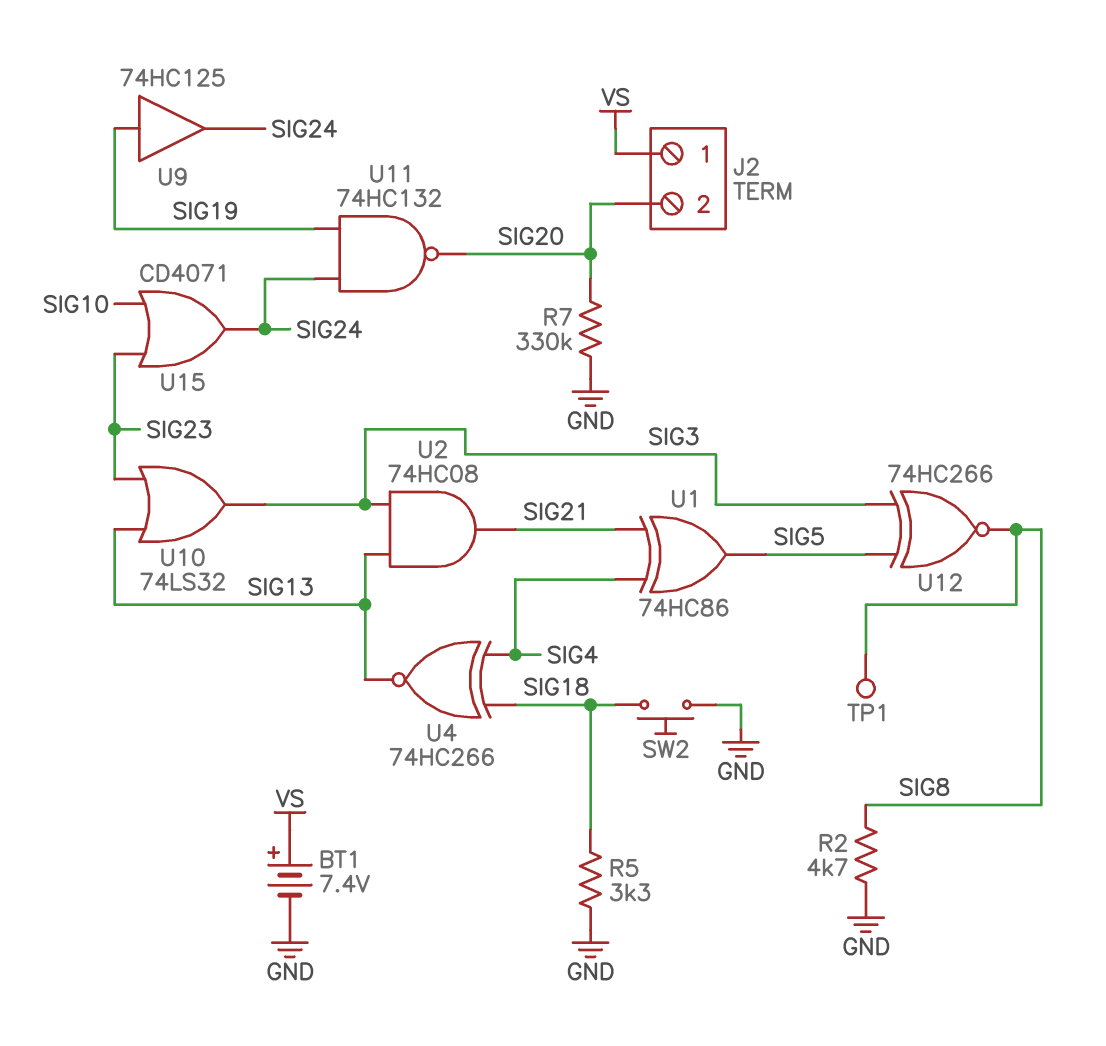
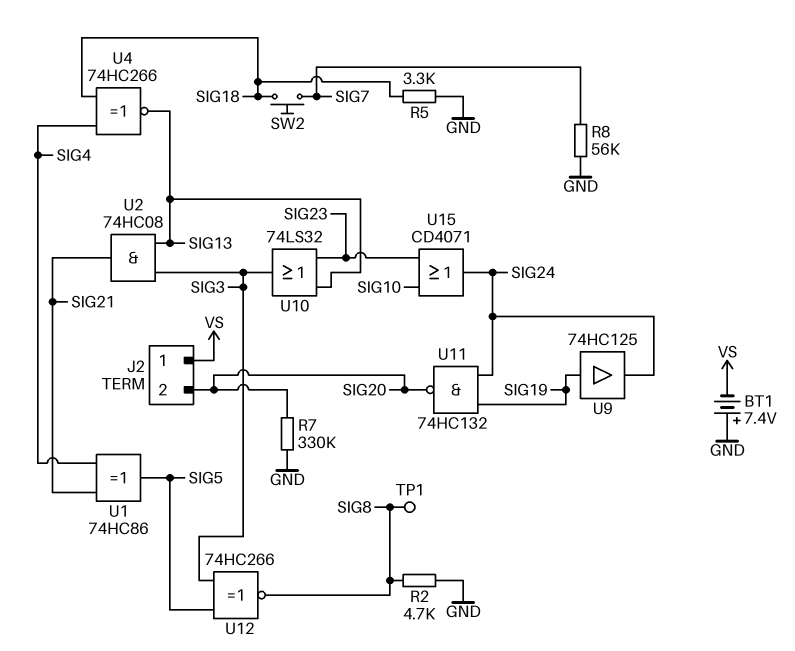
BT1: 7.4V (plus VS, minus GND) -> 7.4V (plus GND, minus VS)
R8: none -> 56k (GND, SIG7)
SW2: button (GND, SIG18) -> button (SIG7, SIG18)

